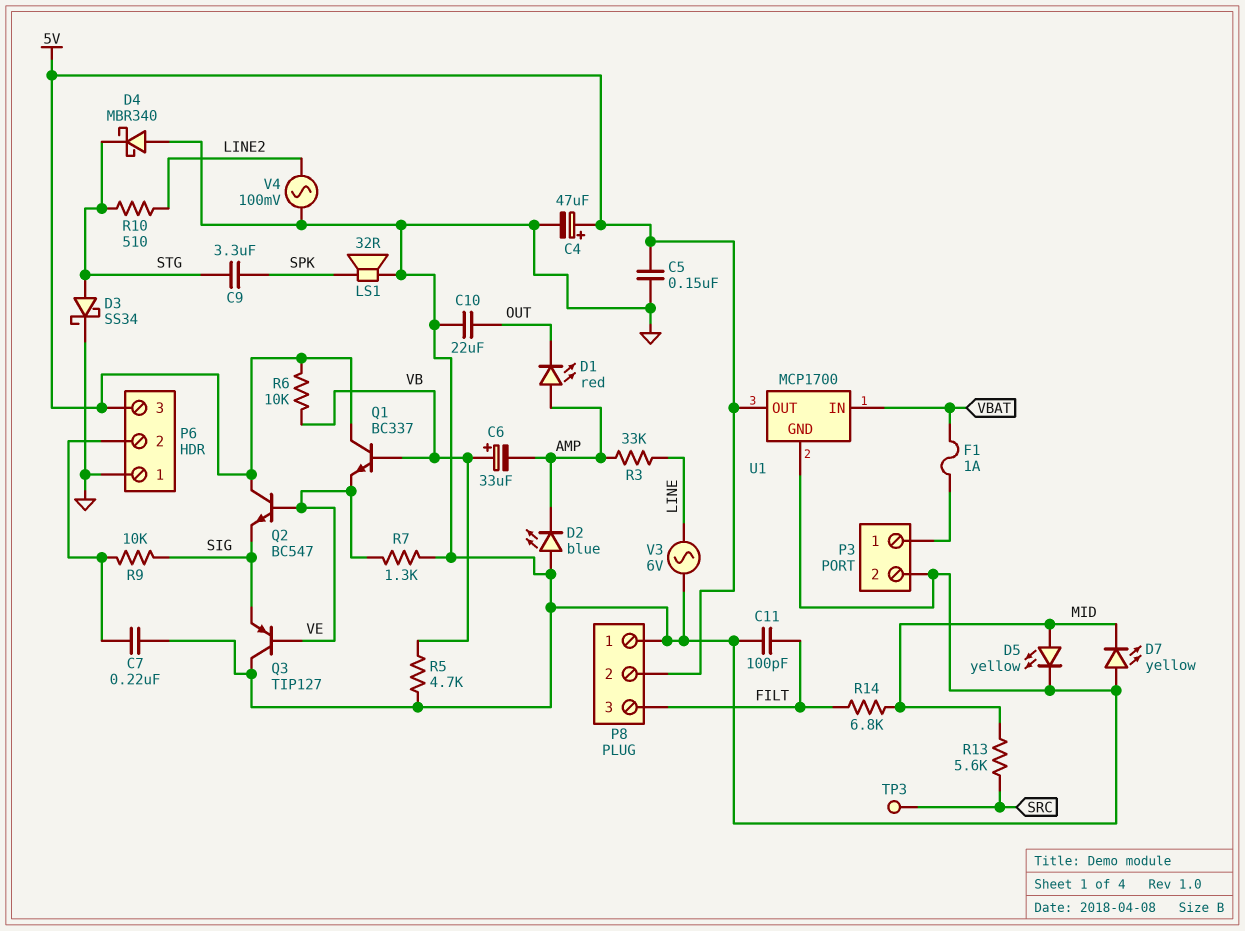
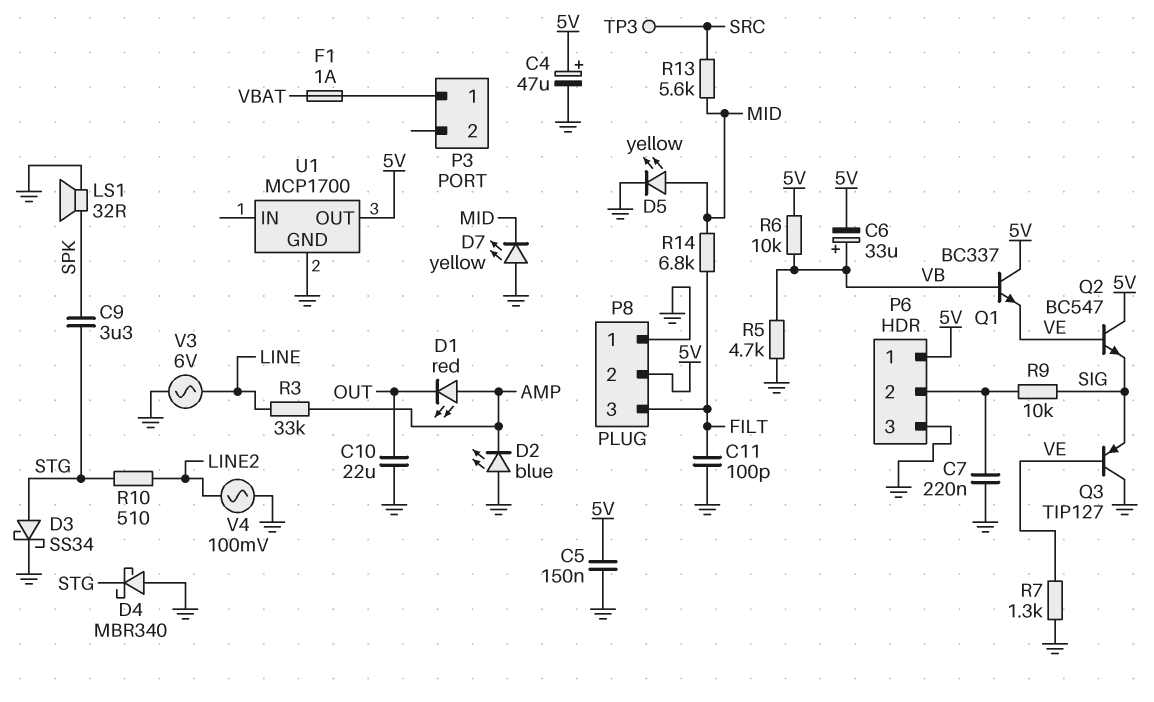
C6: 33uF (plus VB, minus AMP) -> 33uF (plus VB, minus 5V)
P3 pin 2: GND -> none
P6 pin 1: GND -> 5V
P6 pin 3: 5V -> GND
U1 pin IN: VBAT -> none

